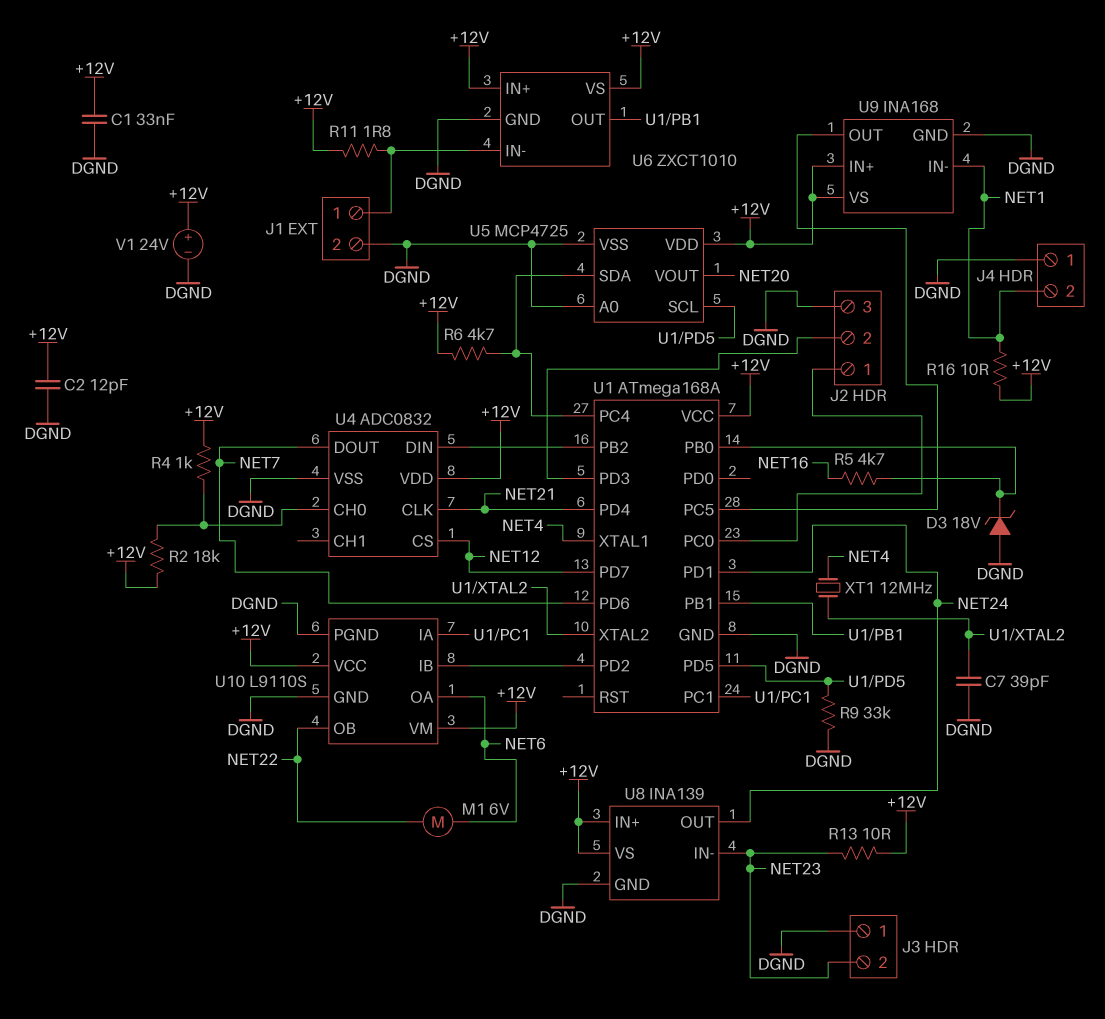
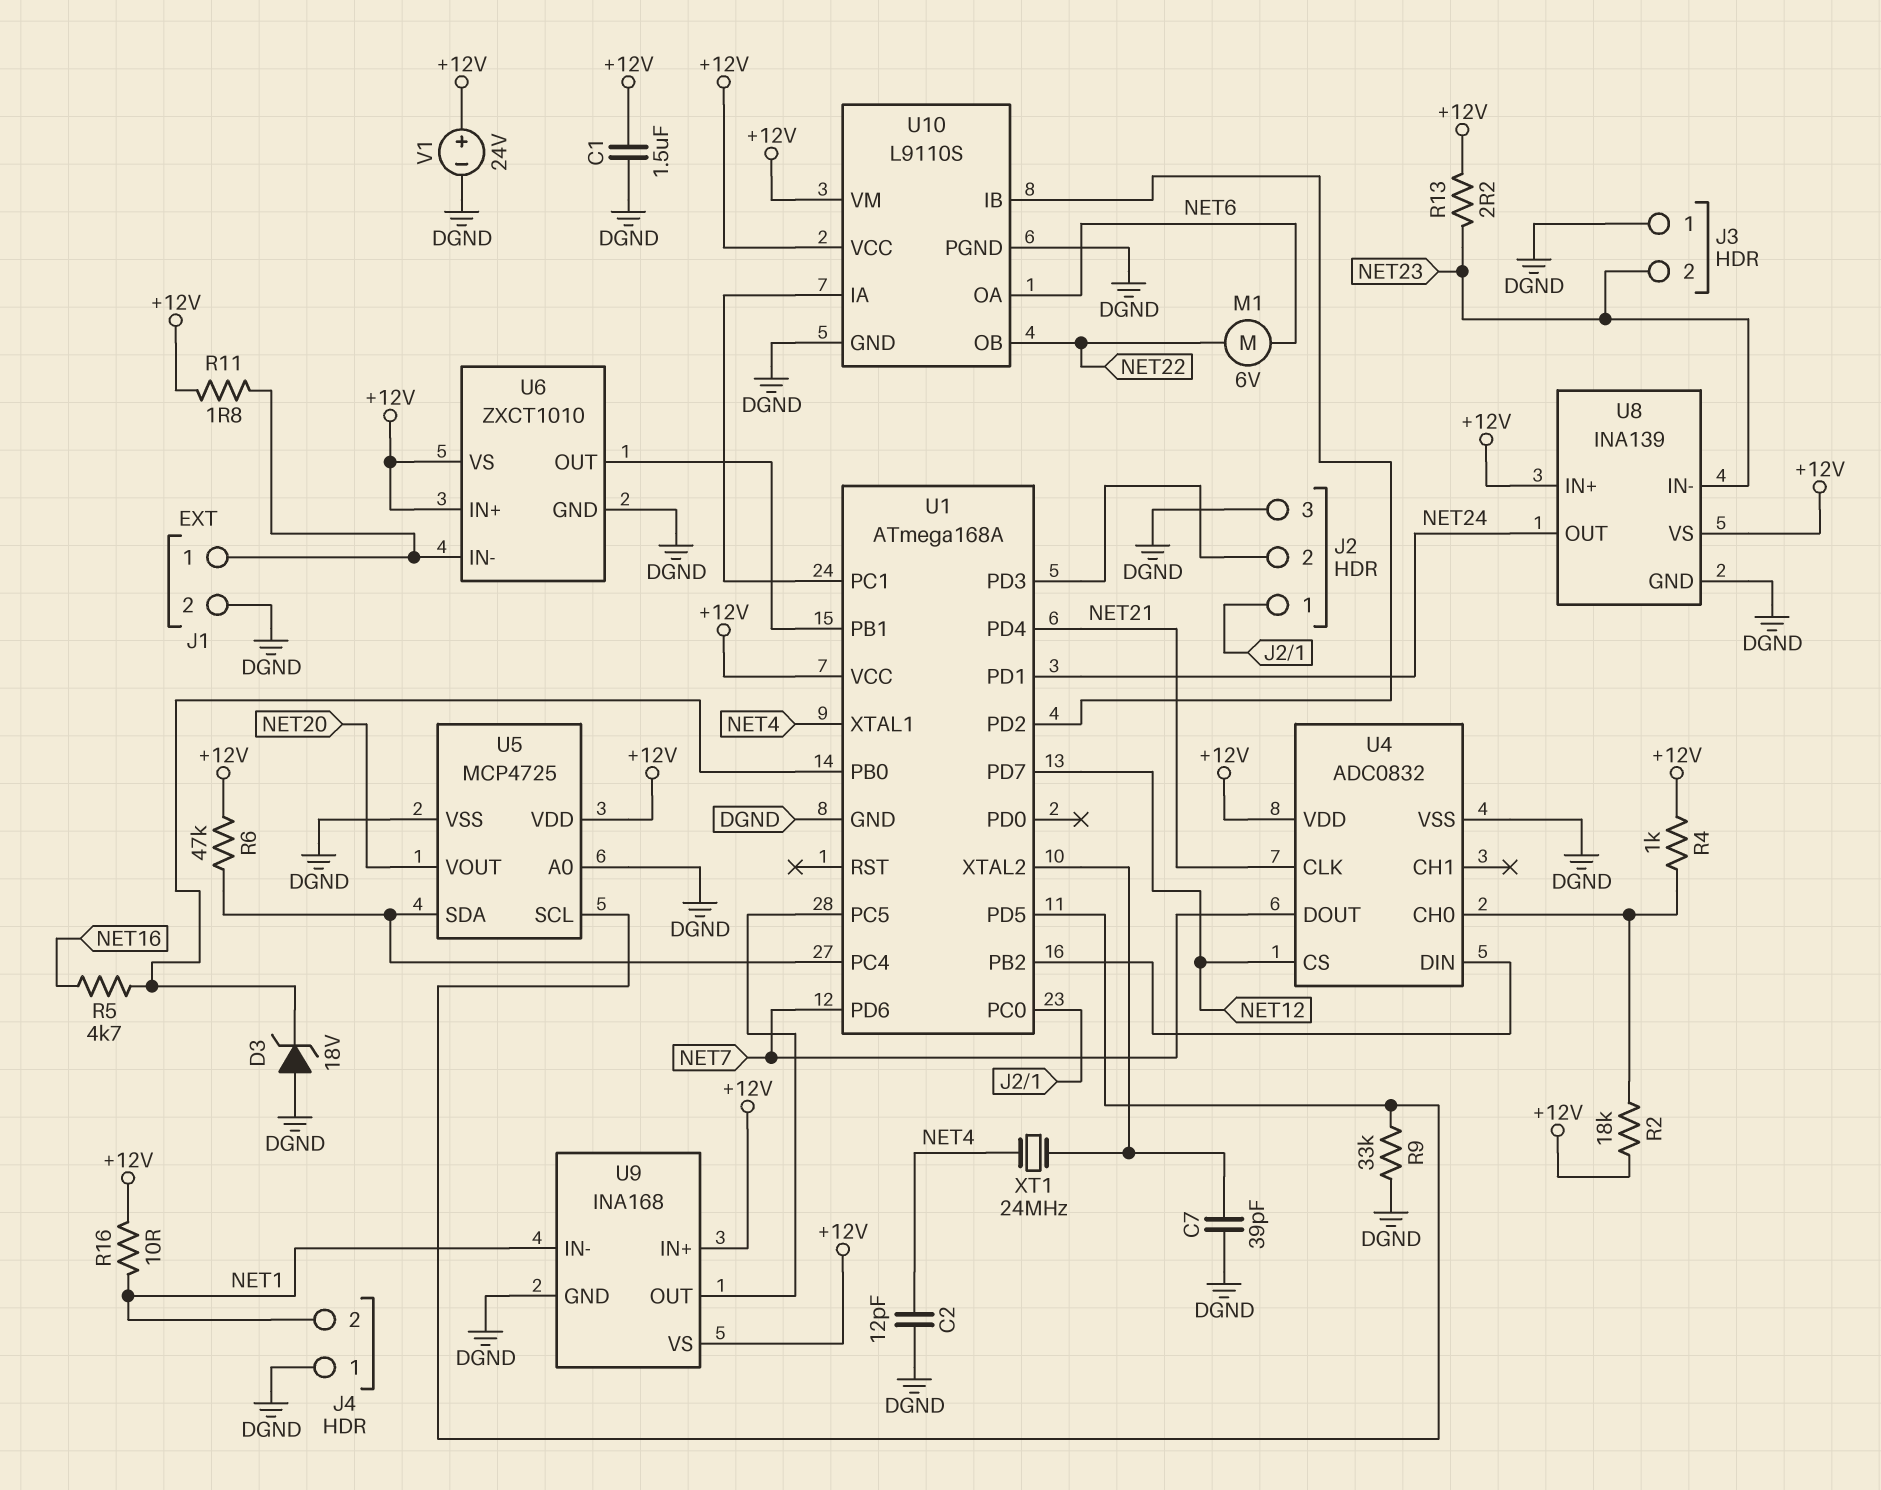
C1: 33nF (+12V, DGND) -> 1.5uF (+12V, DGND)
C2: 12pF (+12V, DGND) -> 12pF (DGND, NET4)
R6: 4.7k (+12V, U1/PC4) -> 47k (+12V, U1/PC4)
R13: 10 (+12V, NET23) -> 2.2 (+12V, NET23)
XT1: 12MHz (NET4, U1/XTAL2) -> 24MHz (NET4, U1/XTAL2)

